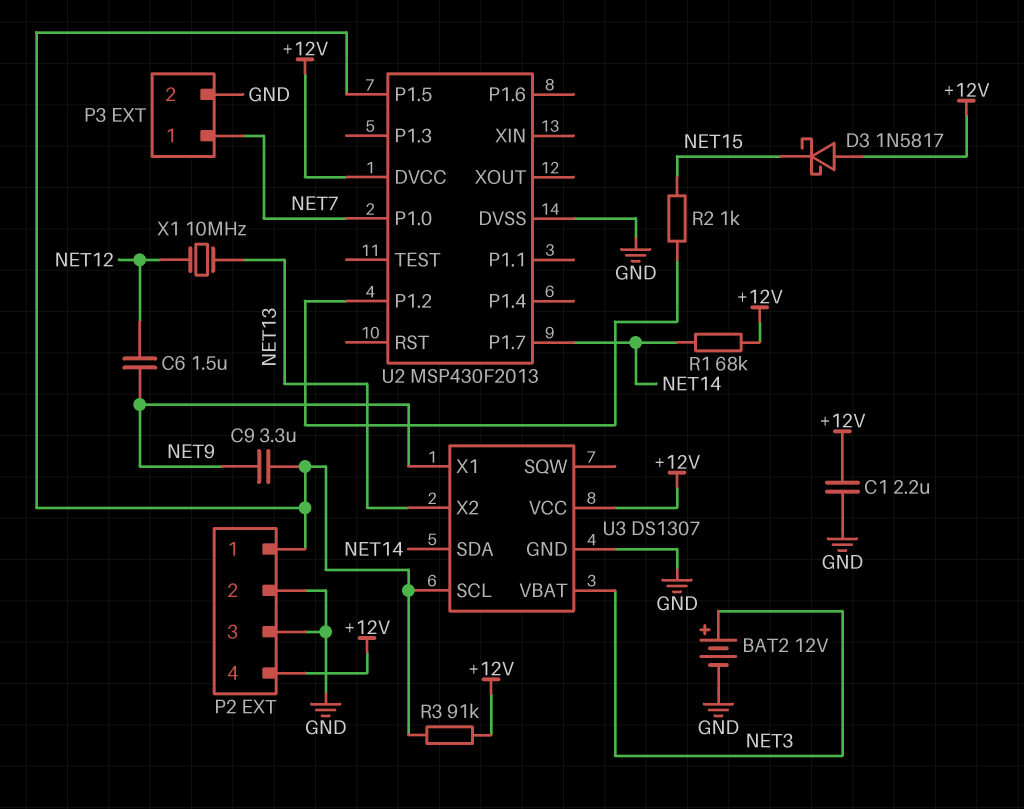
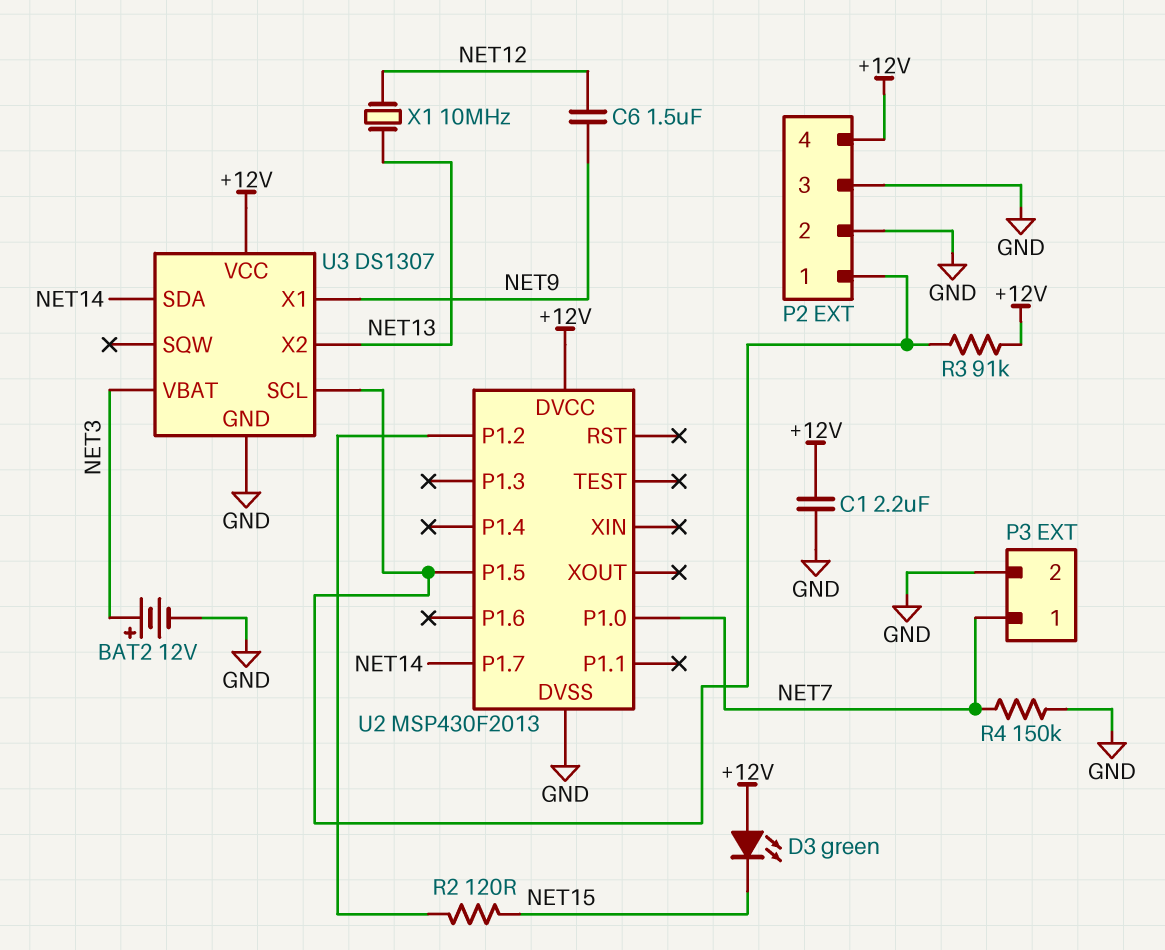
C9: 3.3uF (NET9, P2/1) -> none
D3: schottky 1N5817 (A +12V, K NET15) -> LED green (A +12V, K NET15)
R1: 68k (+12V, NET14) -> none
R2: 1k (NET15, U2/P1.2) -> 120 (NET15, U2/P1.2)
R4: none -> 150k (GND, NET7)

